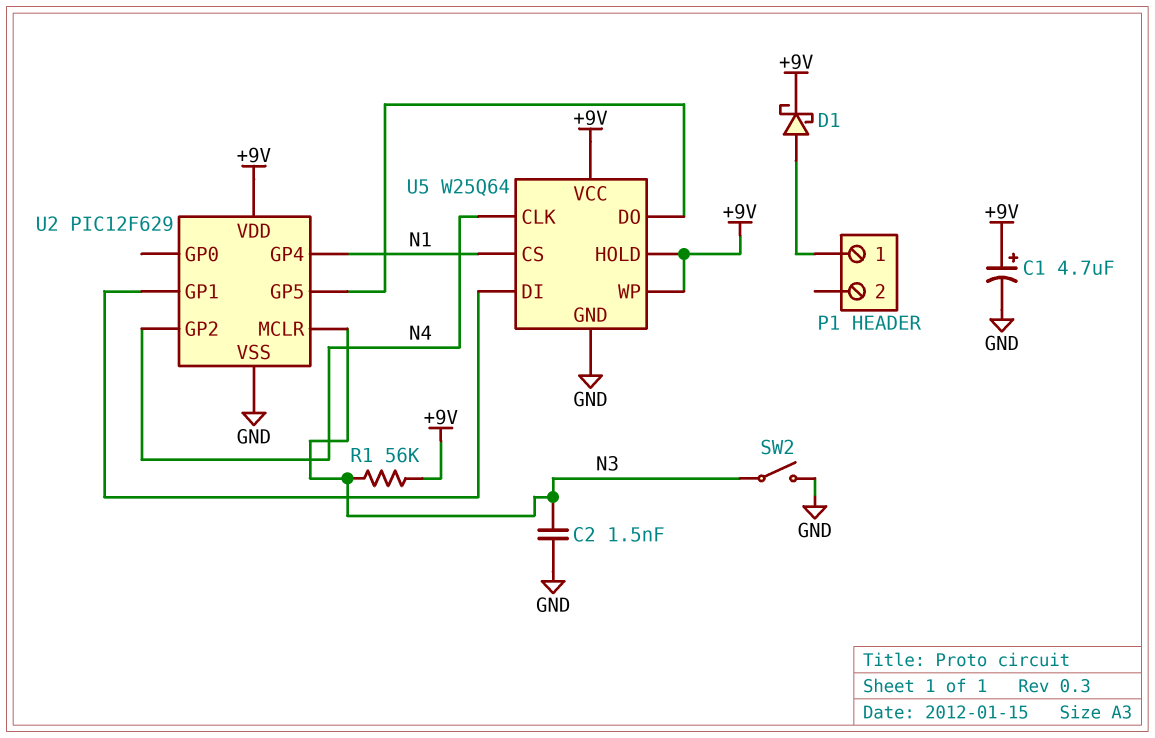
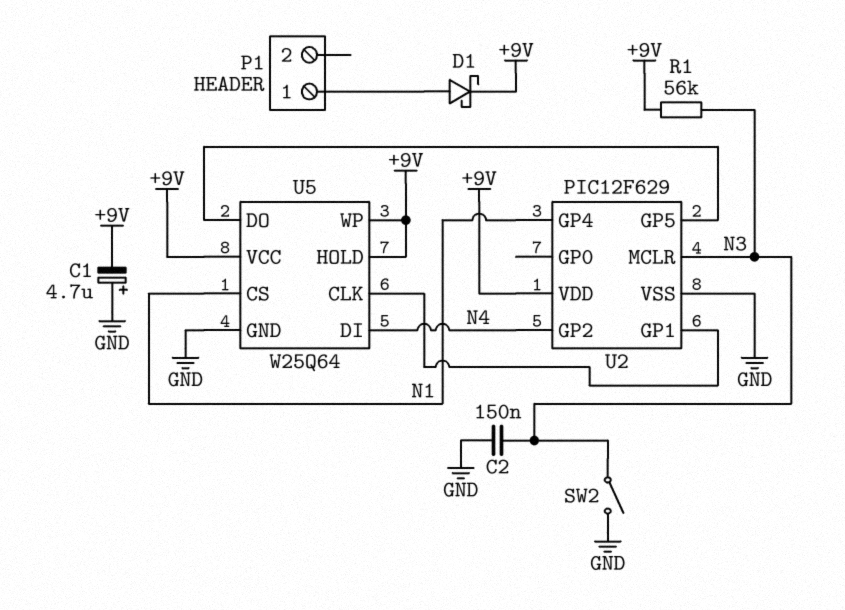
C1: 4.7uF (plus +9V, minus GND) -> 4.7uF (plus GND, minus +9V)
C2: 1.5nF (GND, N3) -> 150nF (GND, N3)
U5 pin CLK: N4 -> U2/GP1
U5 pin DI: U2/GP1 -> N4

